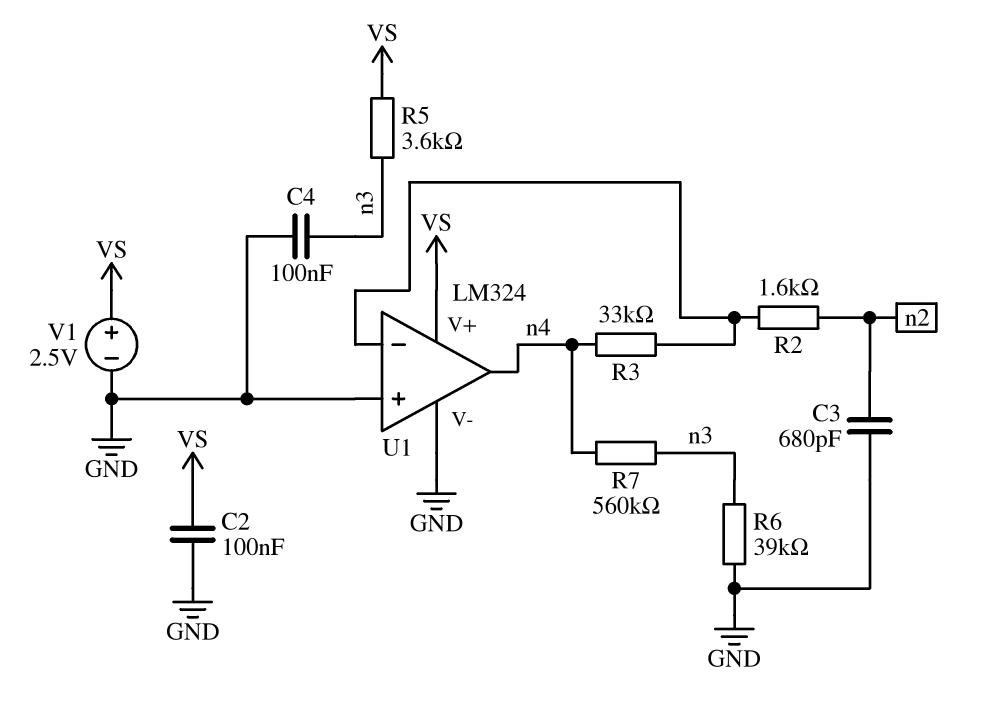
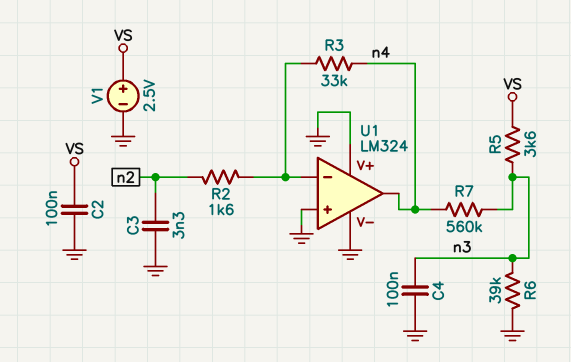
C3: 680pF (GND, n2) -> 3.3nF (GND, n2)
U1 pin V+: VS -> GND

